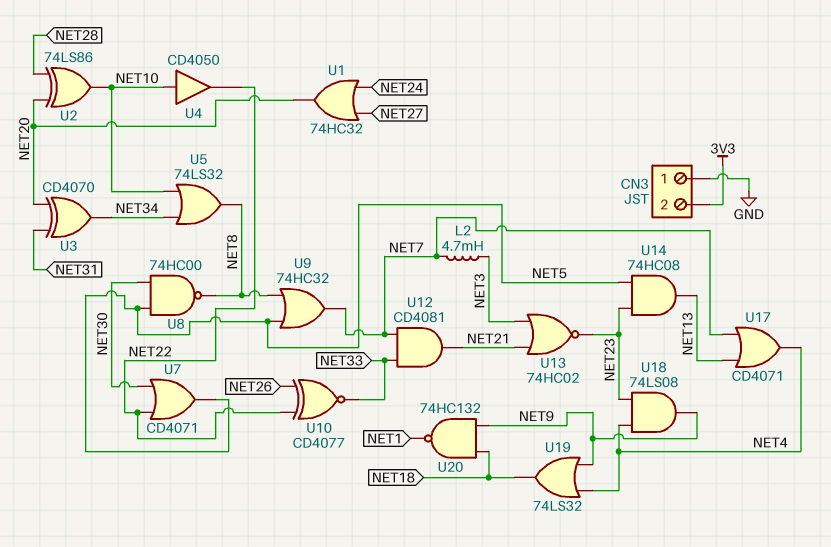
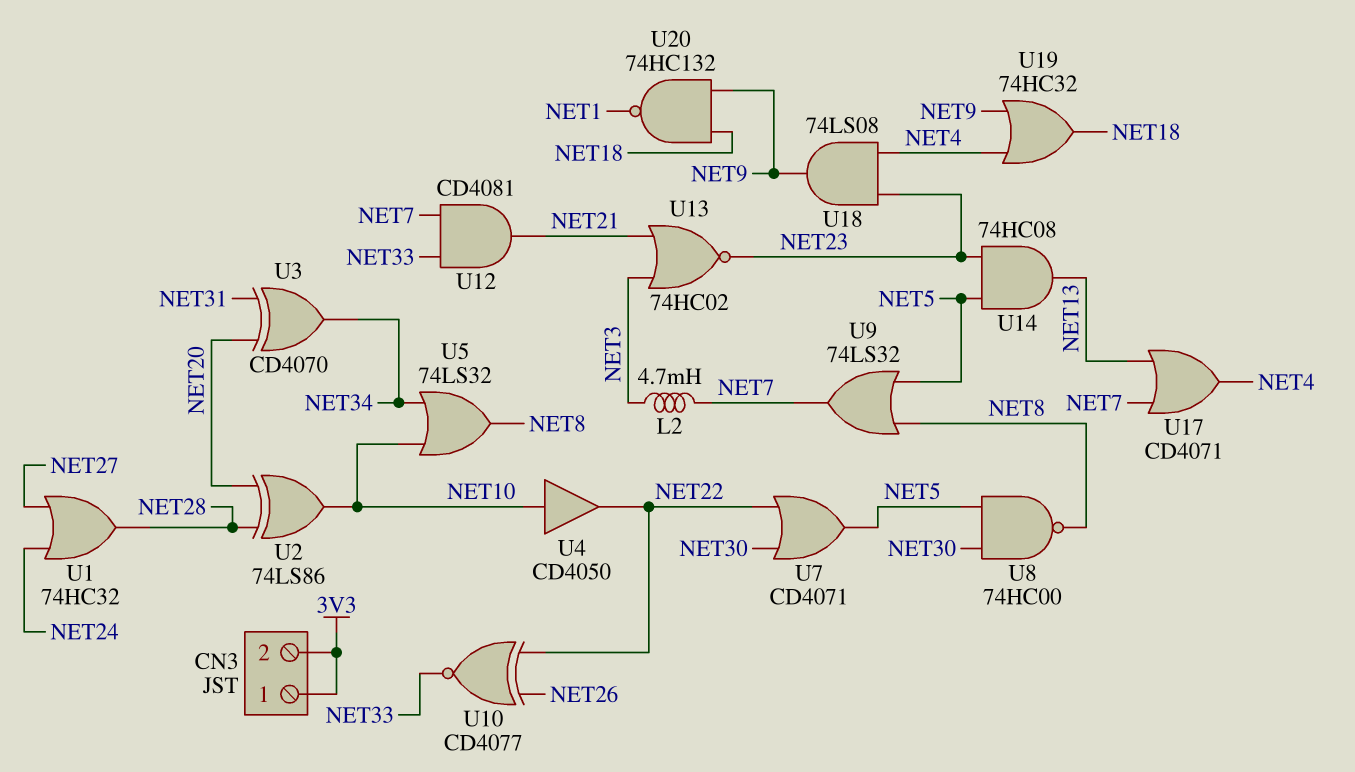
CN3 pin 1: GND -> 3V3
U1: OR 74HC32 (in NET24, in NET27, out NET20) -> OR 74HC32 (in NET24, in NET27, out NET28)
U9: OR 74HC32 (in NET5, in NET8, out NET7) -> OR 74LS32 (in NET5, in NET8, out NET7)
U19: OR 74LS32 (in NET4, in NET9, out NET18) -> OR 74HC32 (in NET4, in NET9, out NET18)

